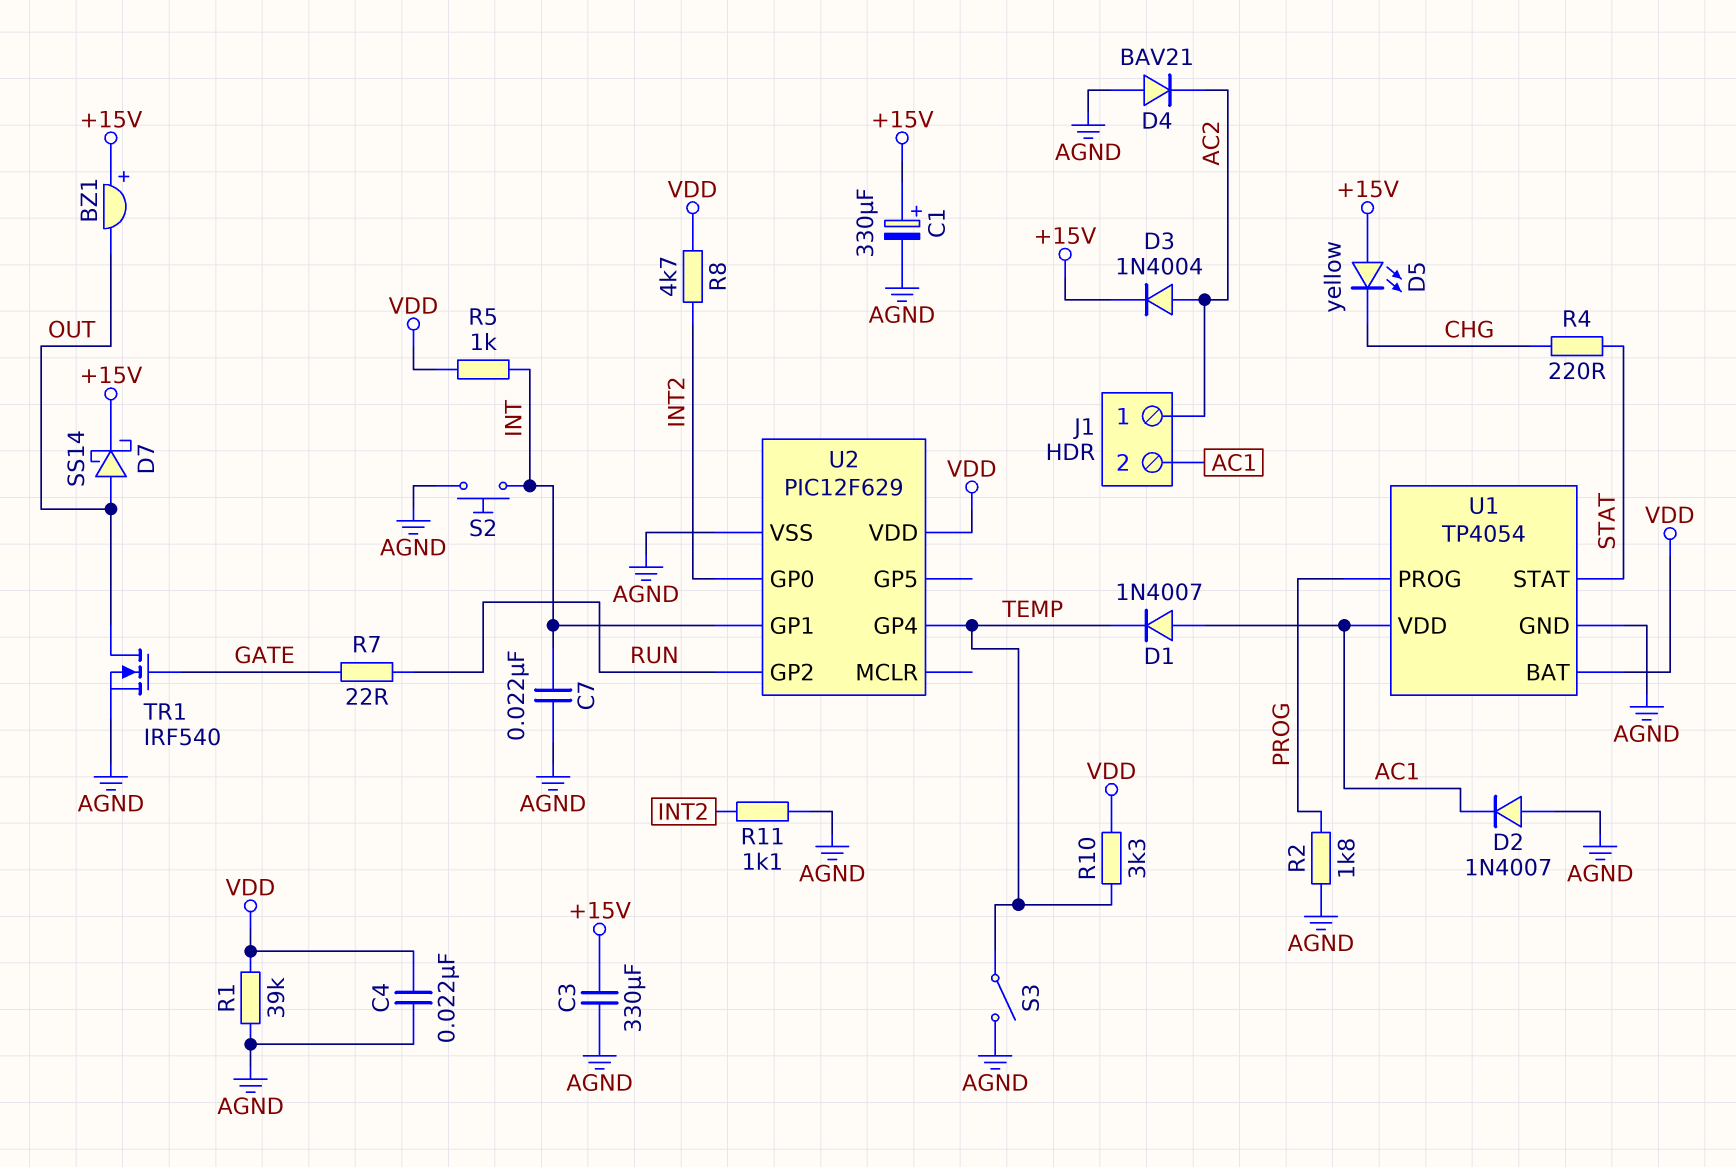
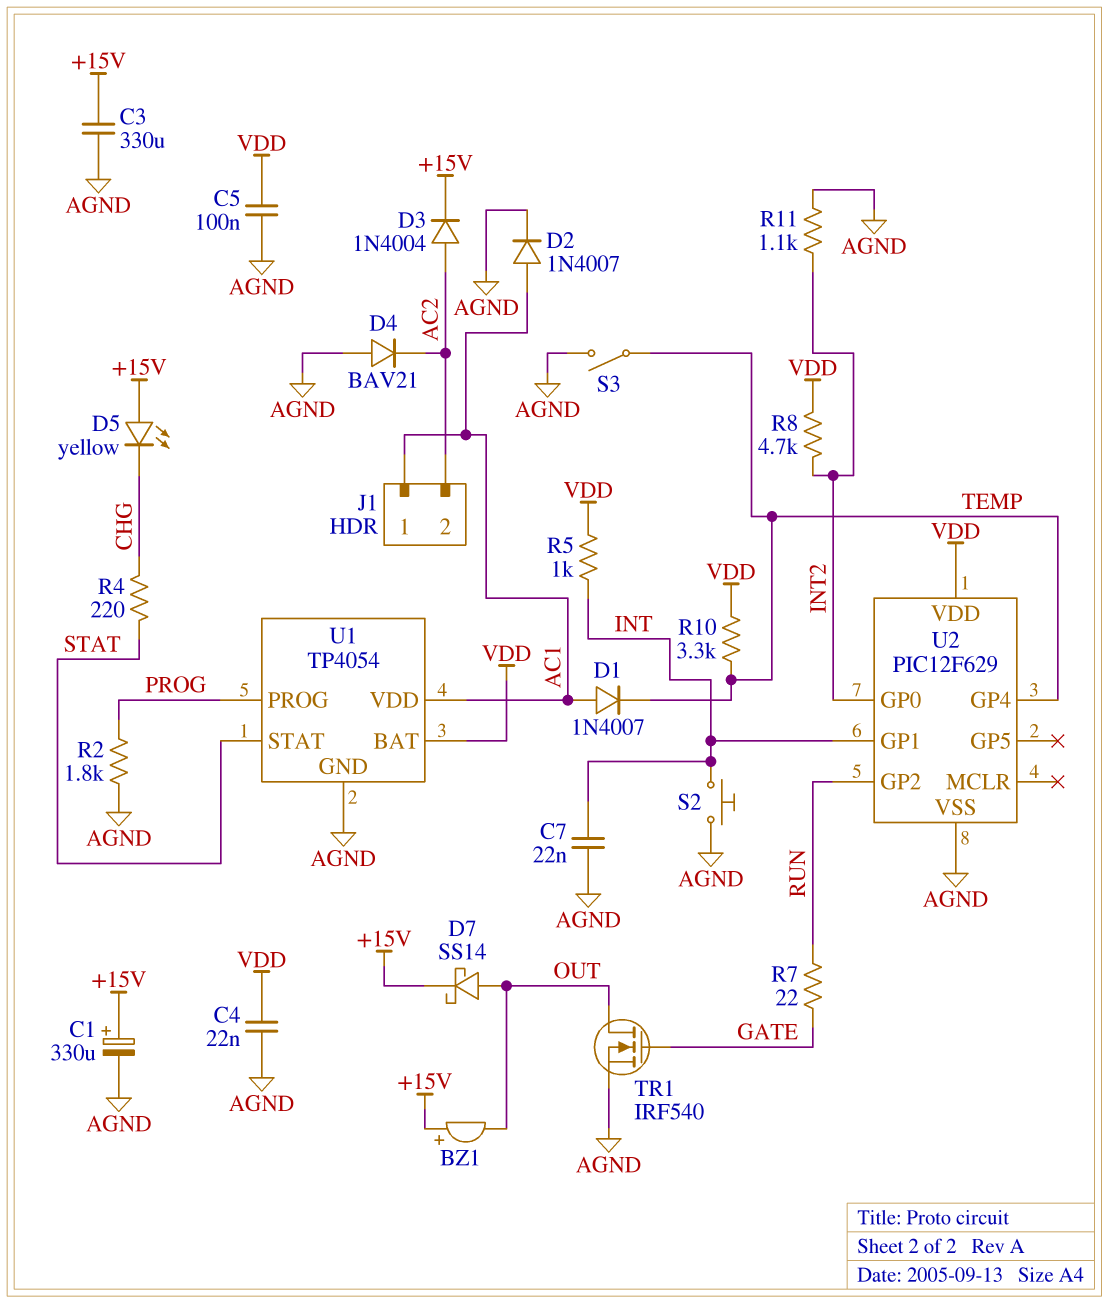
C5: none -> 100nF (AGND, VDD)
D2: diode 1N4007 (A AGND, K AC1) -> diode 1N4007 (A AC1, K AGND)
J1 pin 1: AC2 -> AC1
J1 pin 2: AC1 -> AC2
R1: 39k (AGND, VDD) -> none

